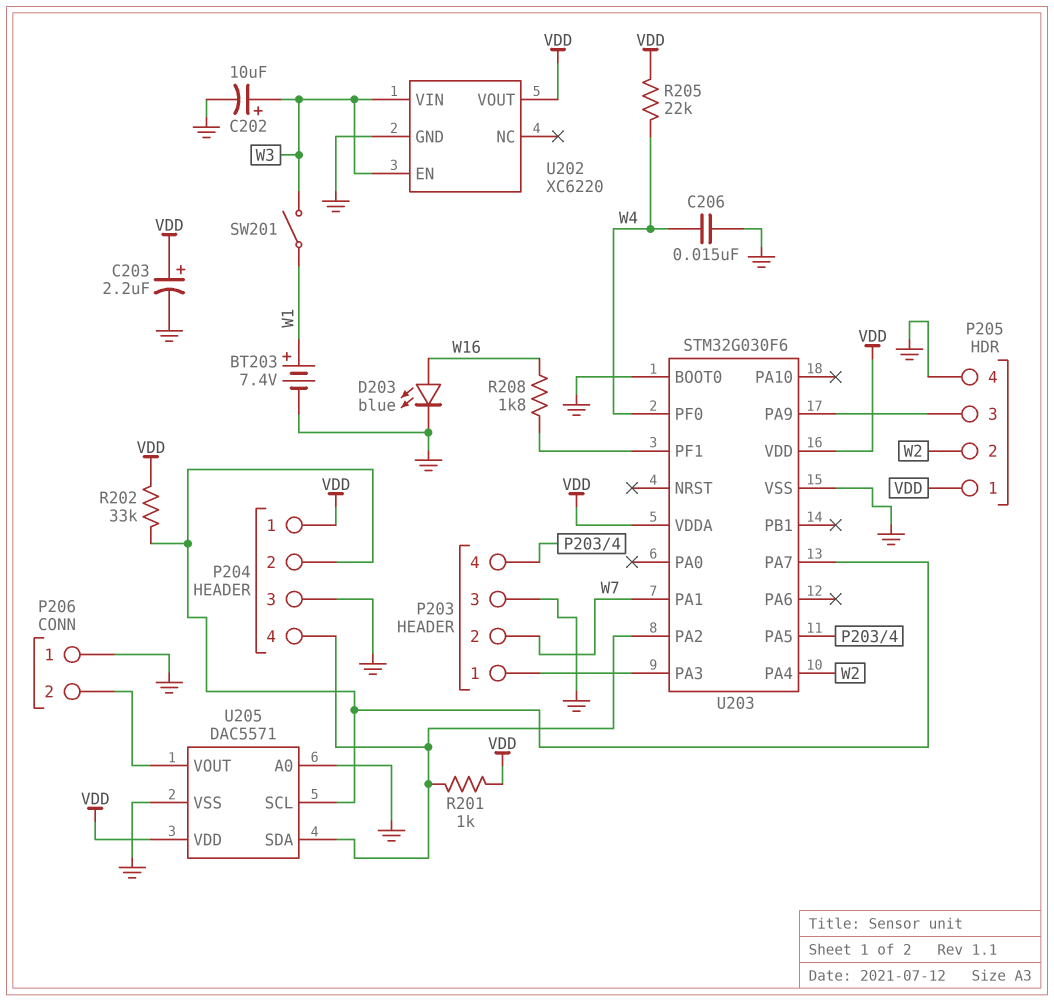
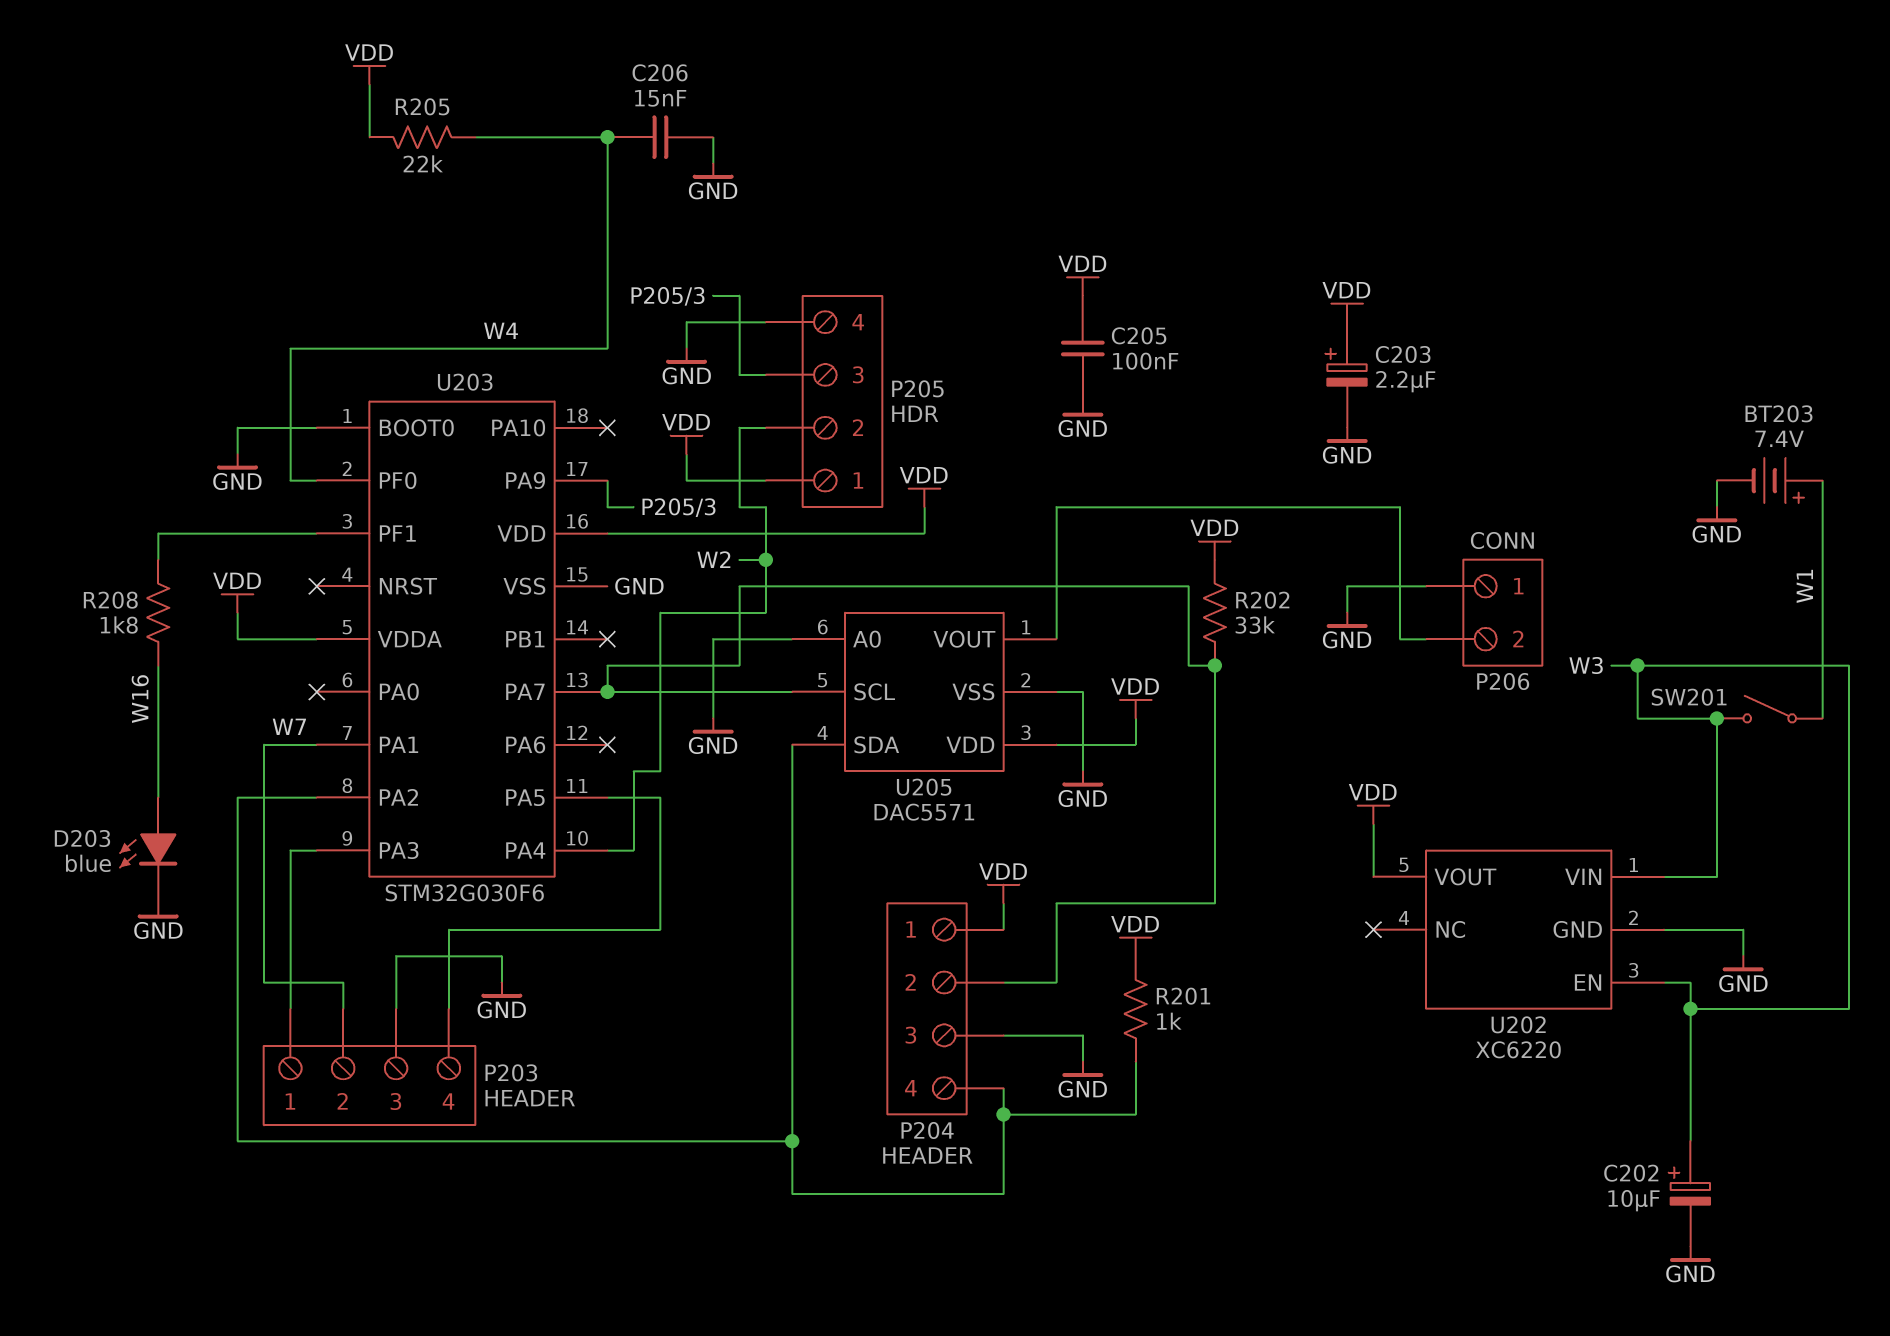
C205: none -> 100nF (GND, VDD)

